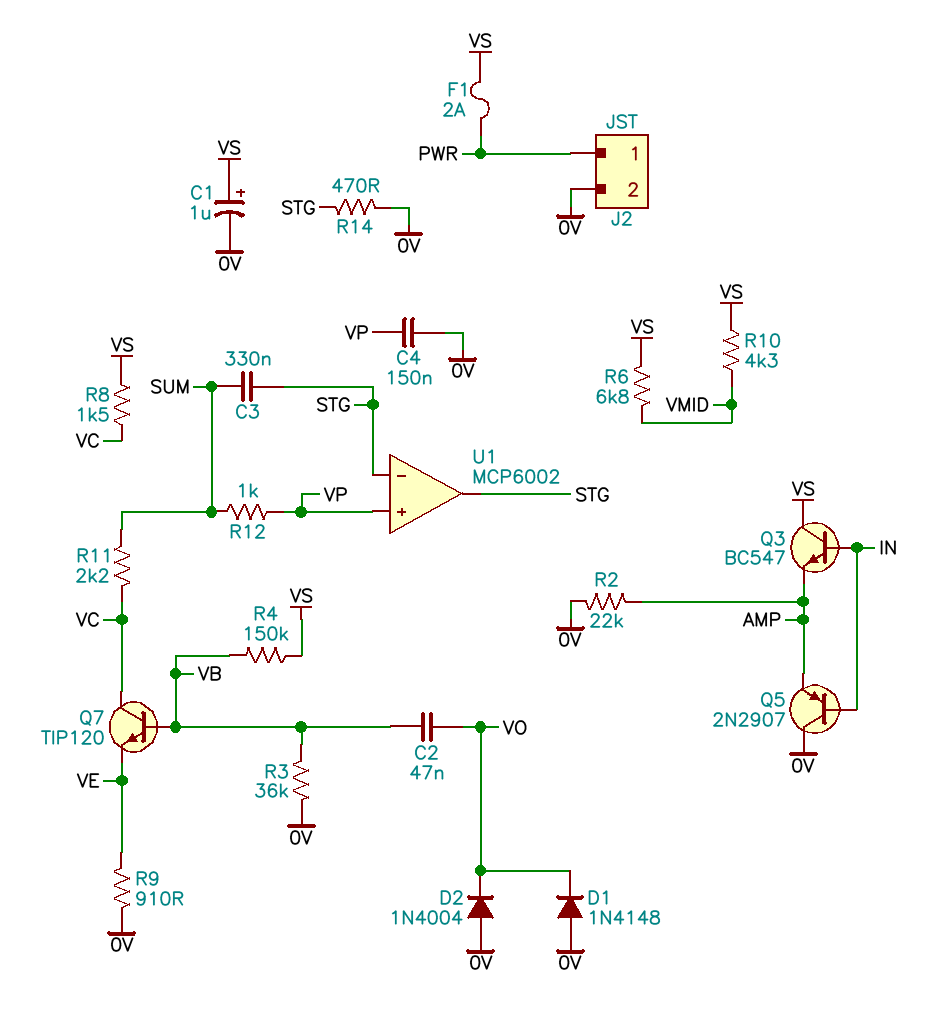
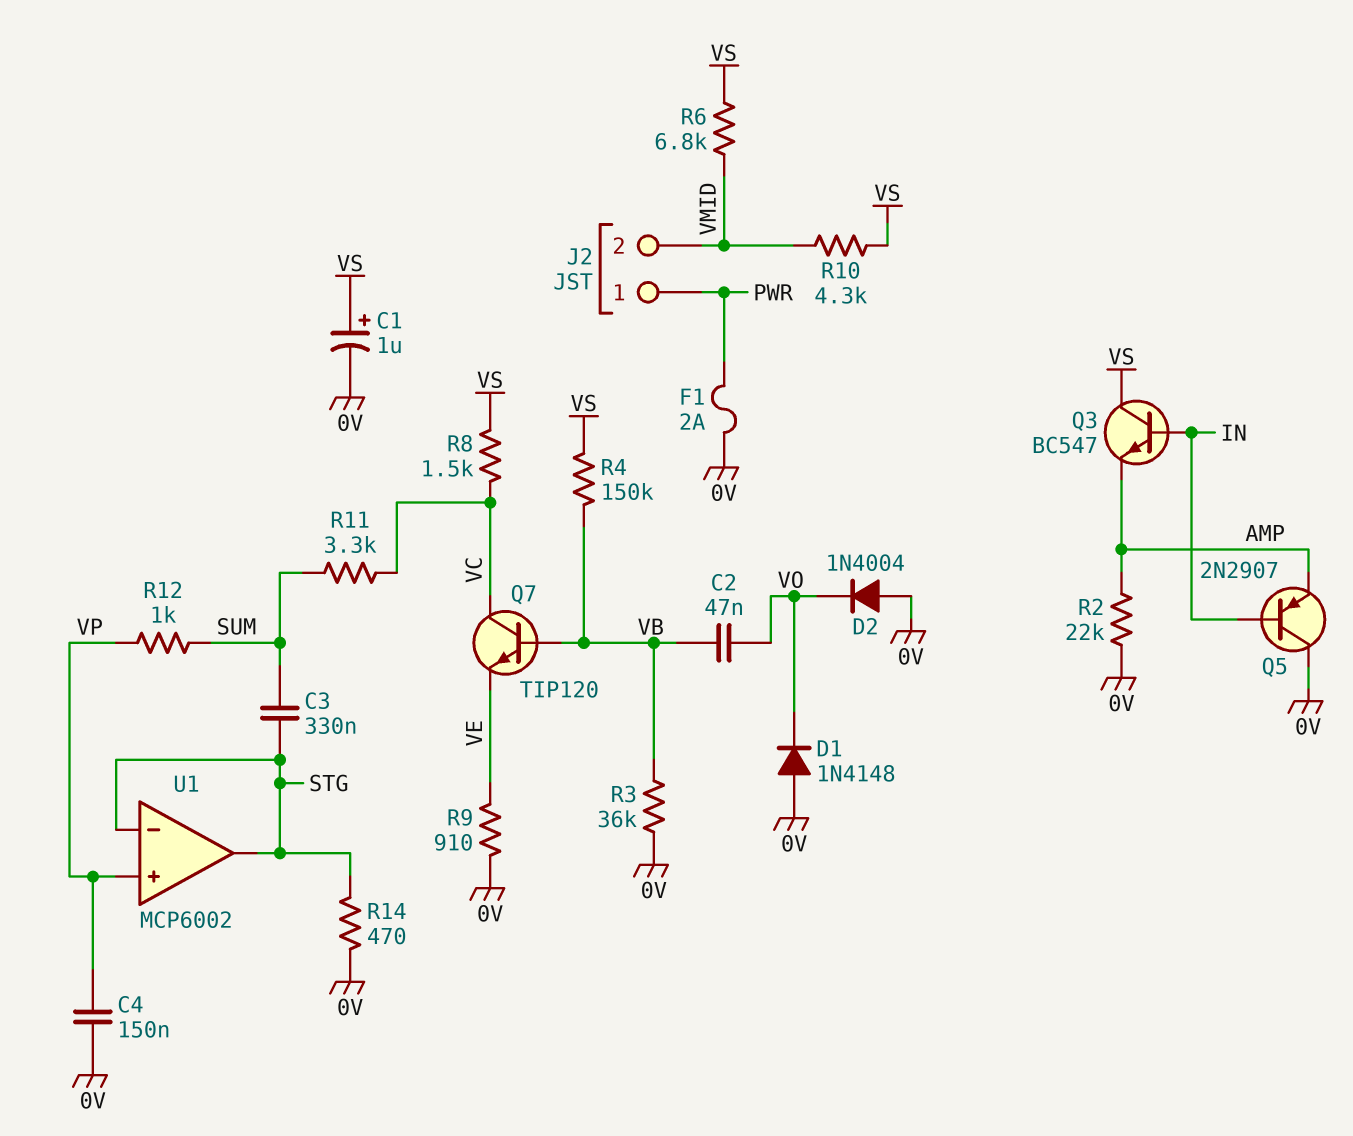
F1: 2A (PWR, VS) -> 2A (0V, PWR)
J2 pin 2: 0V -> VMID
R11: 2.2k (SUM, VC) -> 3.3k (SUM, VC)

